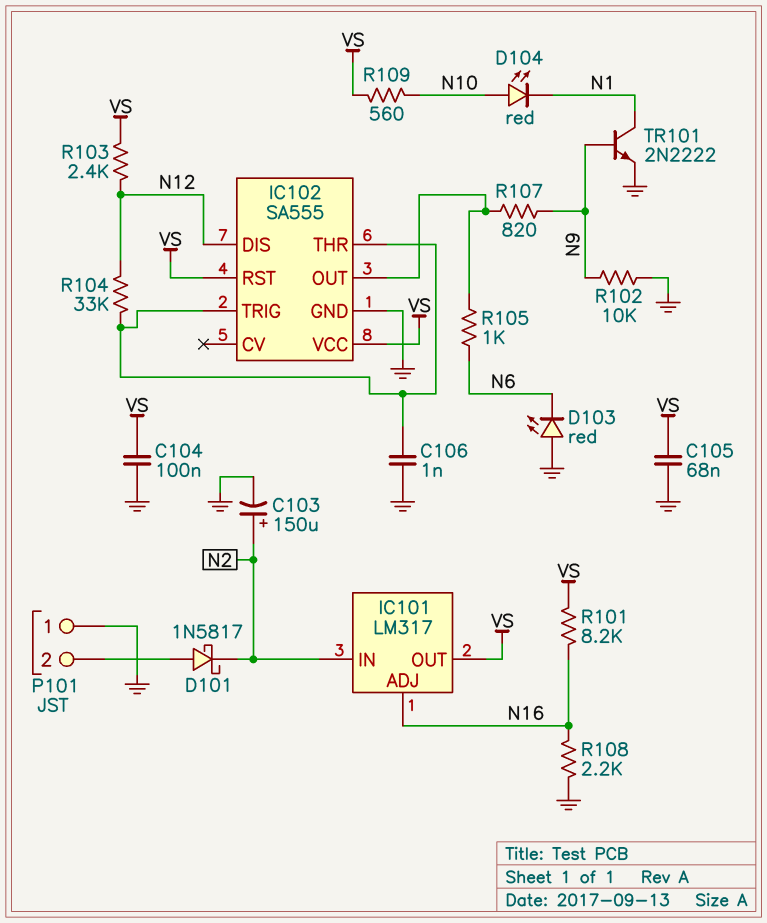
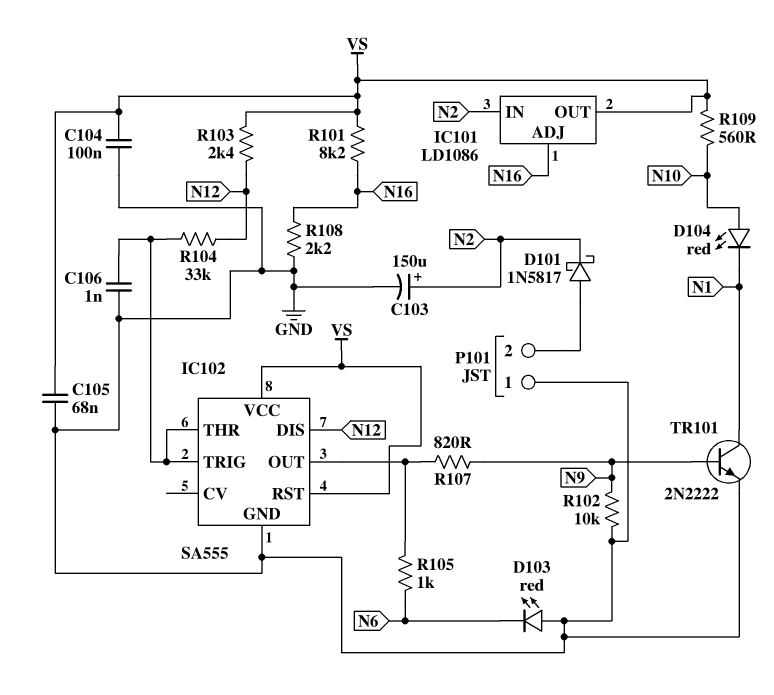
IC101: LM317 -> LD1086

